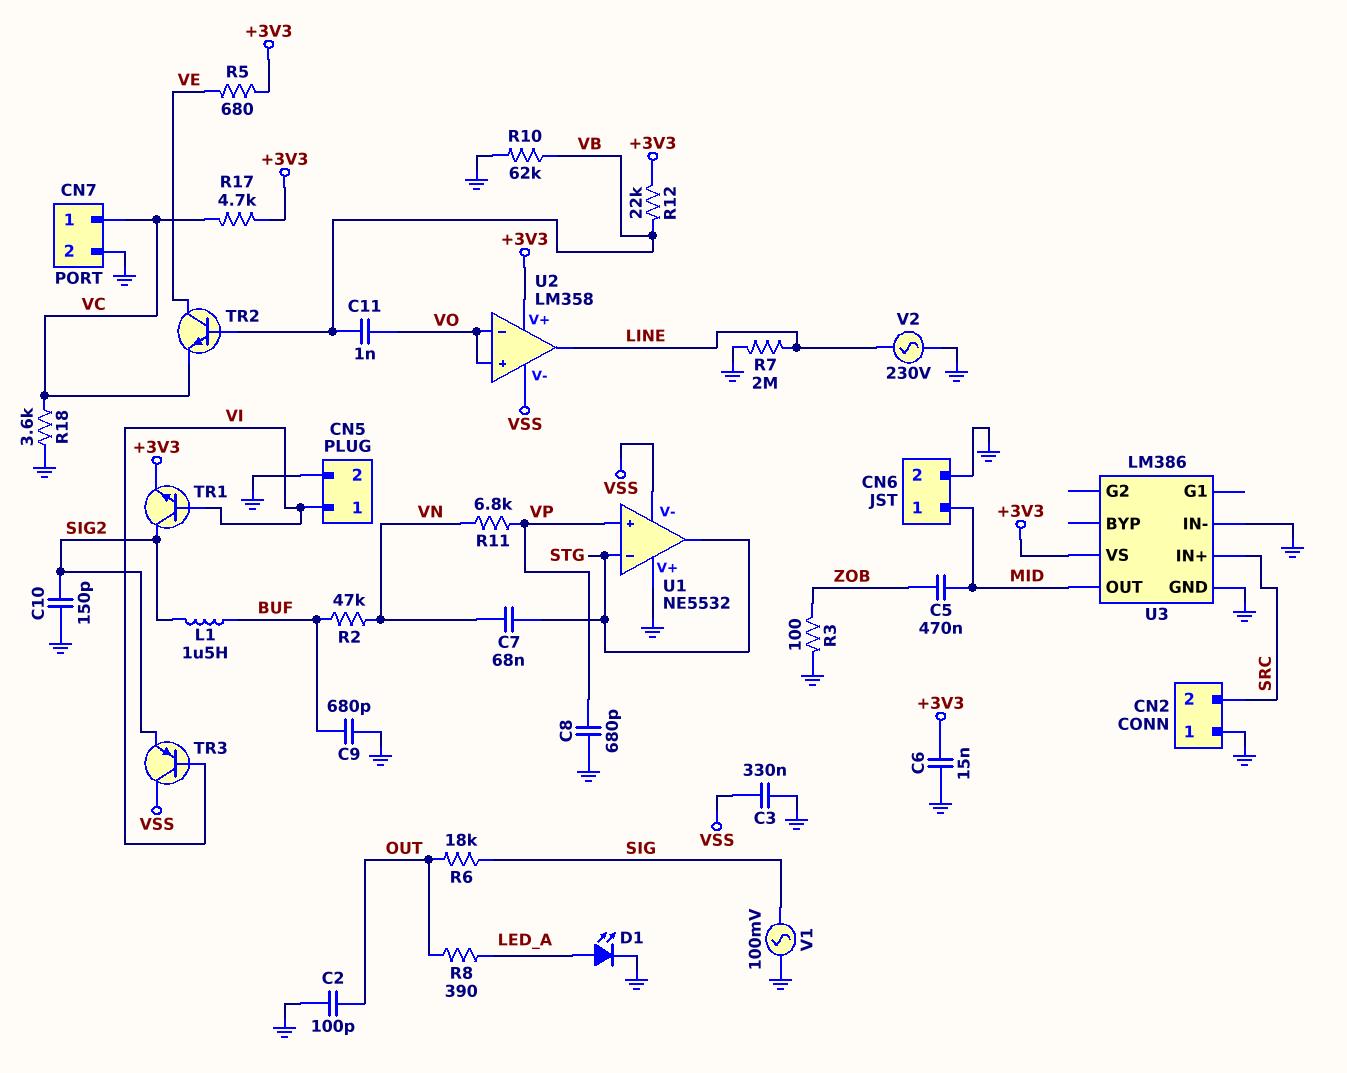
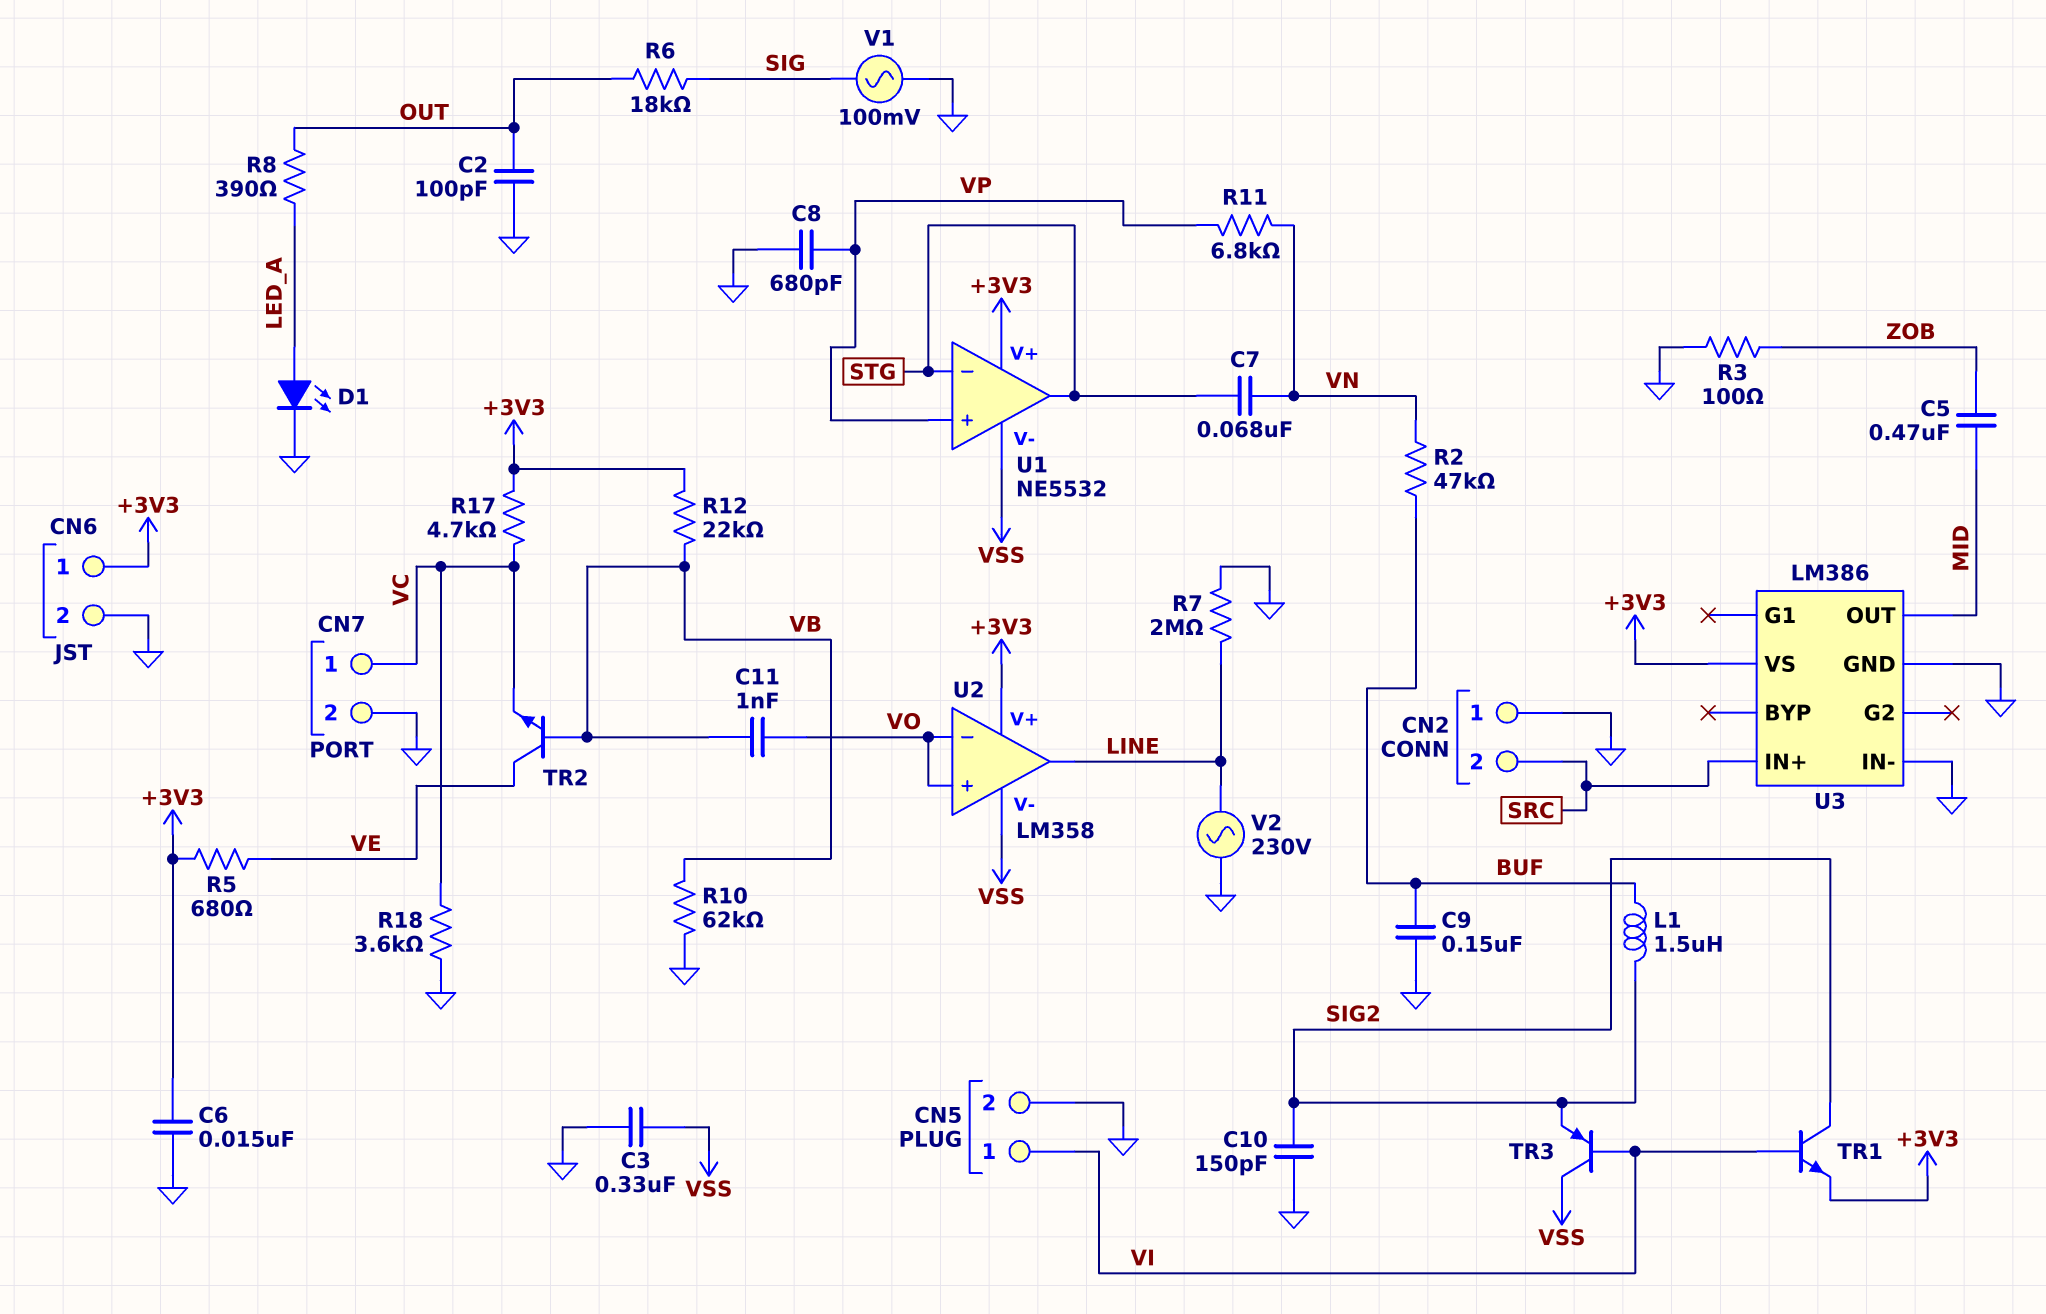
C9: 680pF (BUF, GND) -> 150nF (BUF, GND)
CN6 pin 1: MID -> +3V3
U1 pin V+: GND -> +3V3

